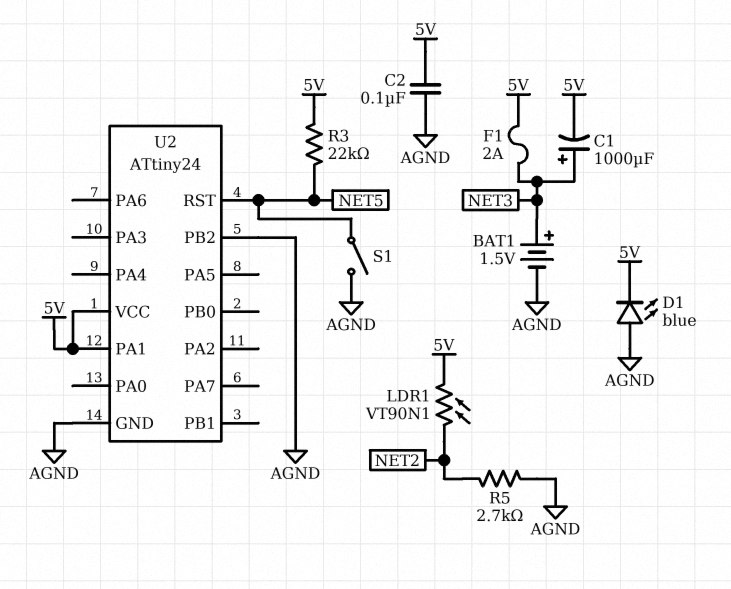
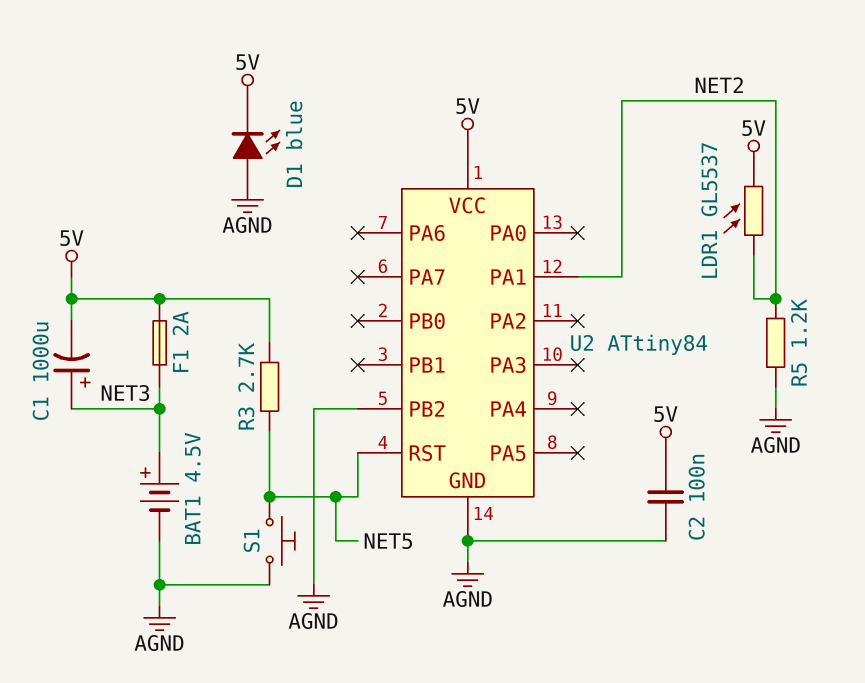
BAT1: 1.5V (plus NET3, minus AGND) -> 4.5V (plus NET3, minus AGND)
LDR1: VT90N1 (5V, NET2) -> GL5537 (5V, NET2)
R3: 22k (5V, NET5) -> 2.7k (5V, NET5)
R5: 2.7k (AGND, NET2) -> 1.2k (AGND, NET2)
S1: switch (AGND, NET5) -> button (AGND, NET5)
U2: ATtiny24 -> ATtiny84
U2 pin PA1: 5V -> NET2

